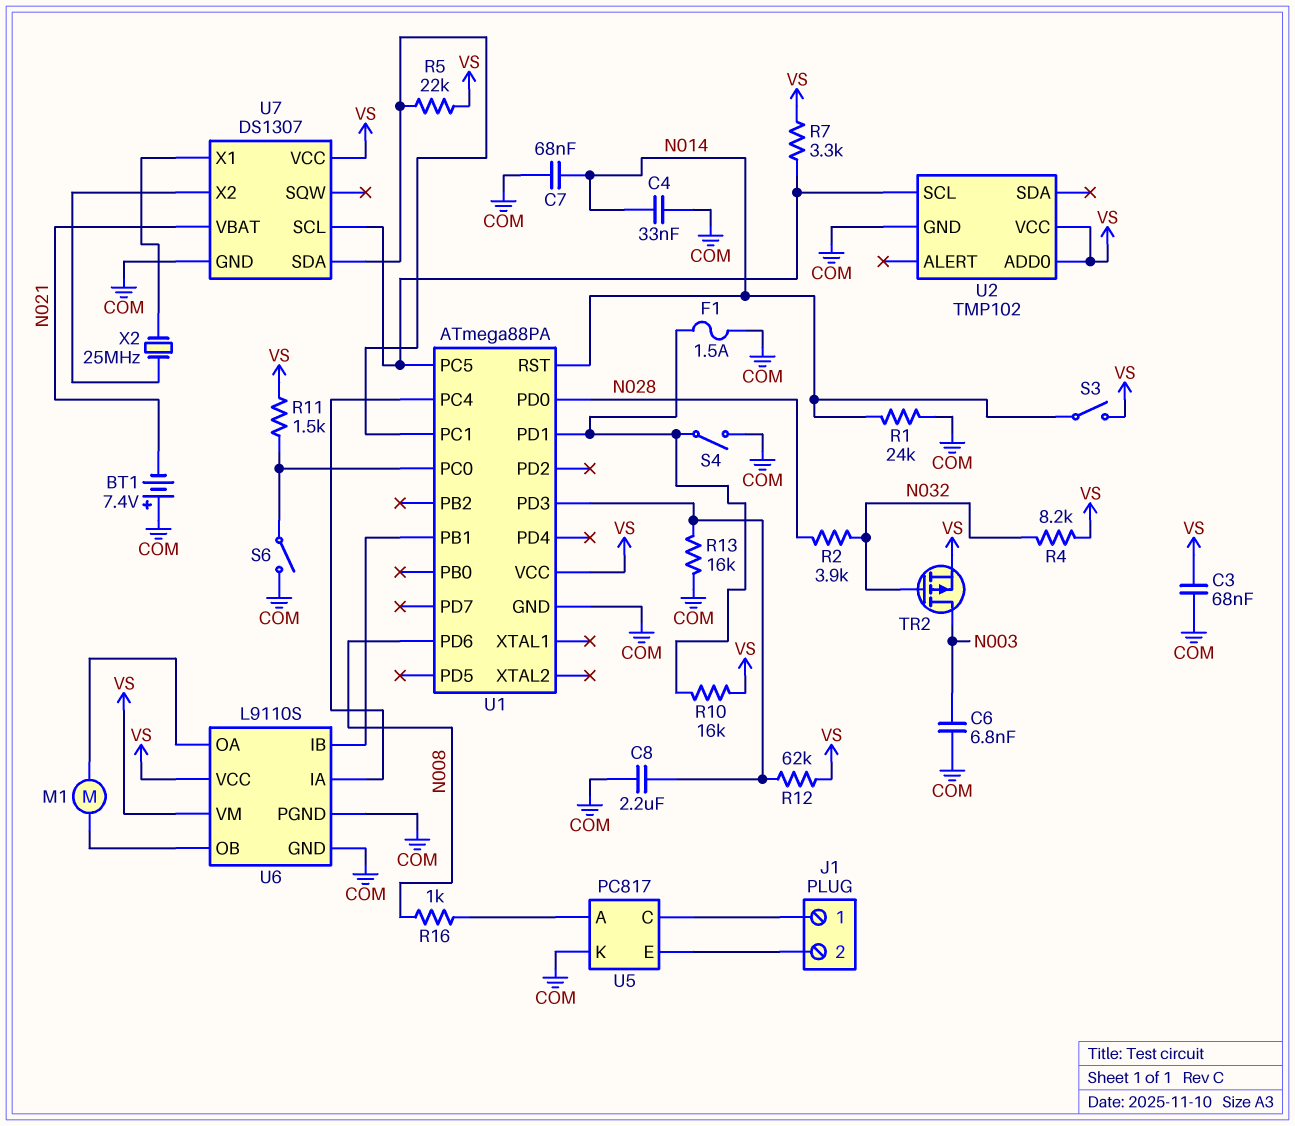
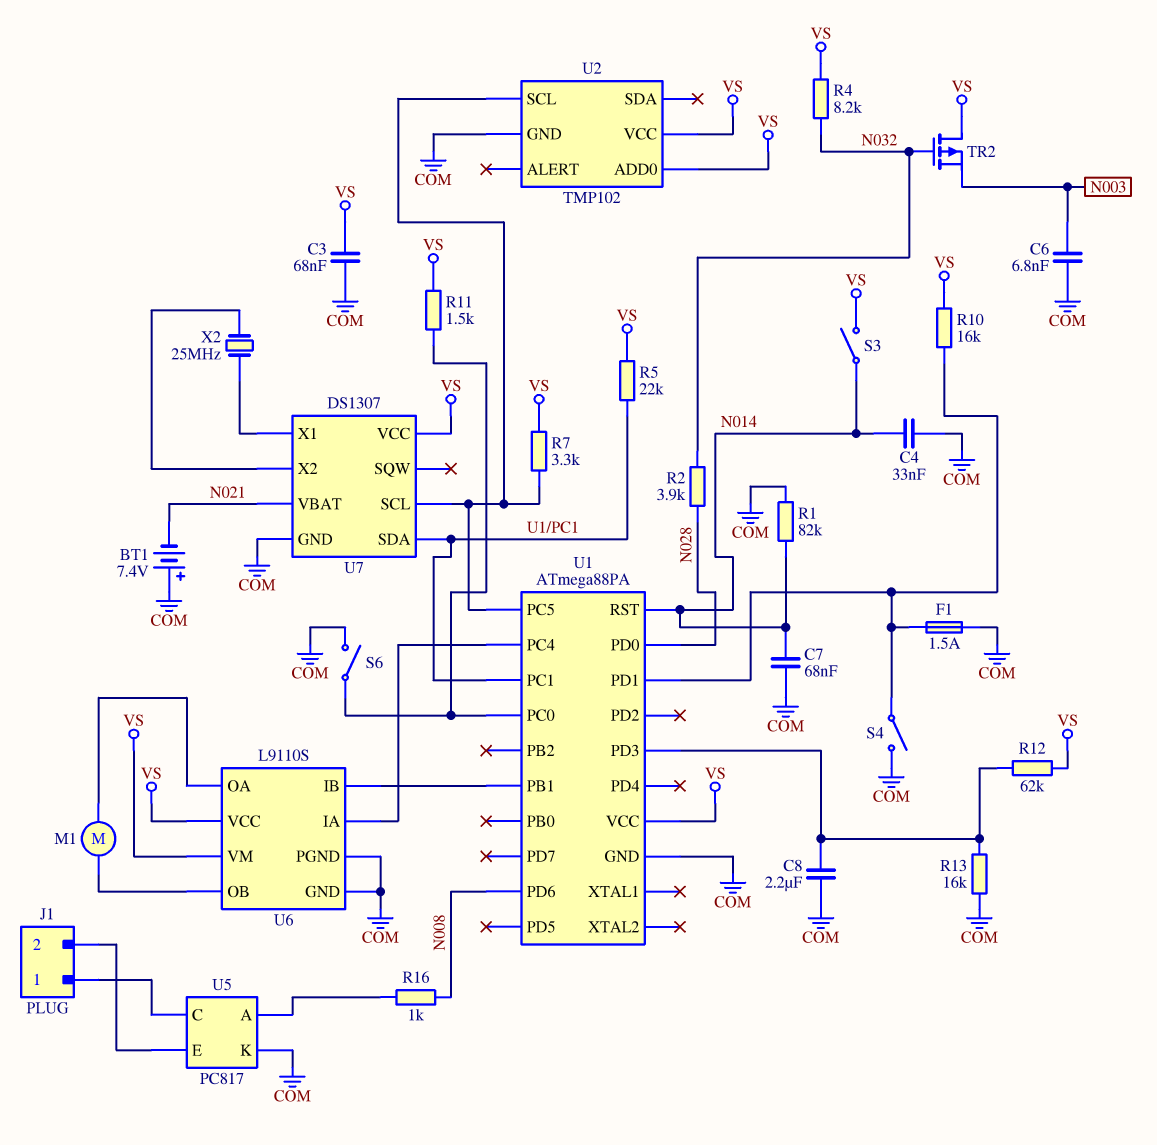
R1: 24k (COM, N014) -> 82k (COM, N014)
TR2: PMOS (G N032, D N003, S VS) -> PMOS (G N032, D VS, S N003)

